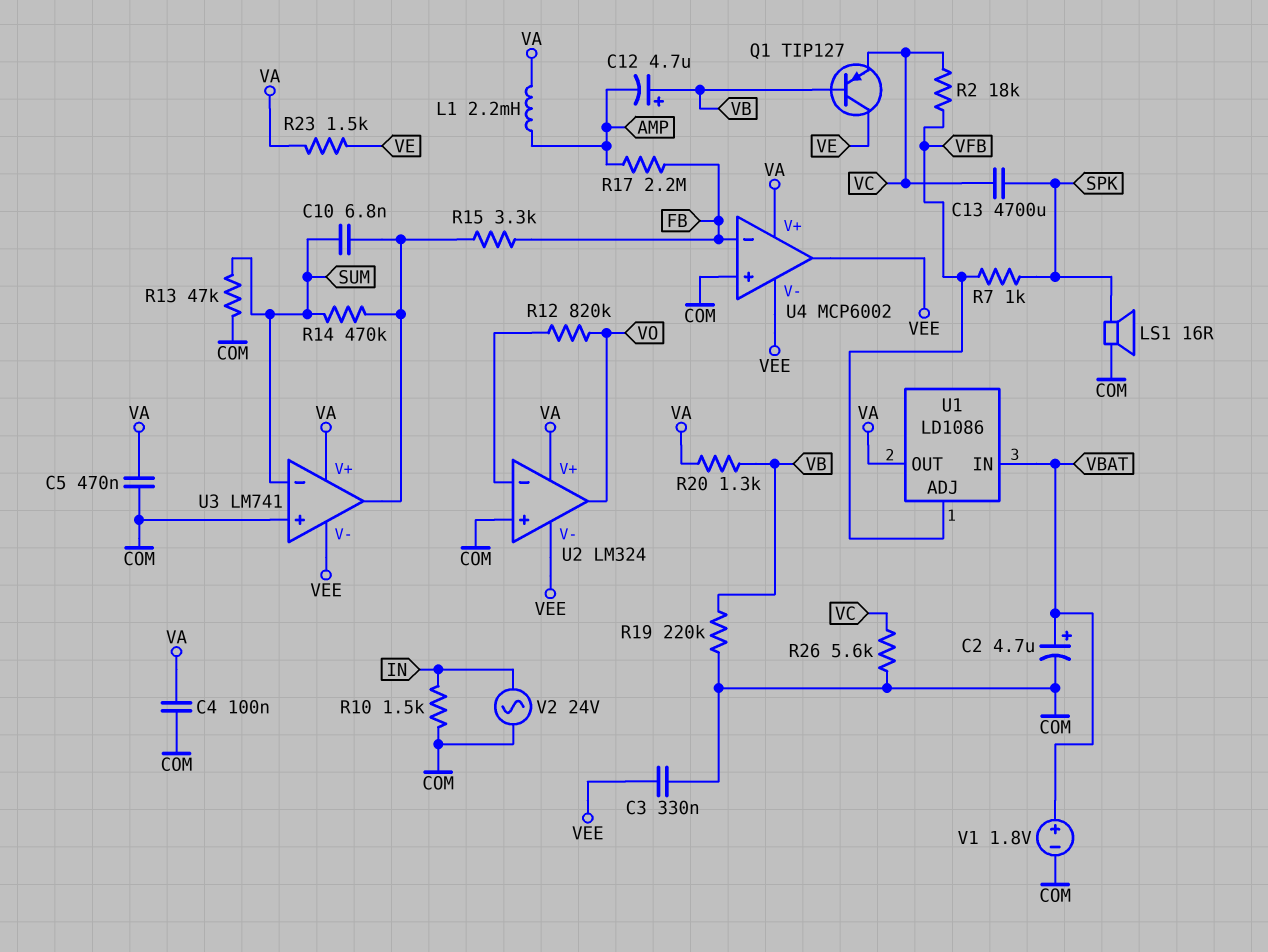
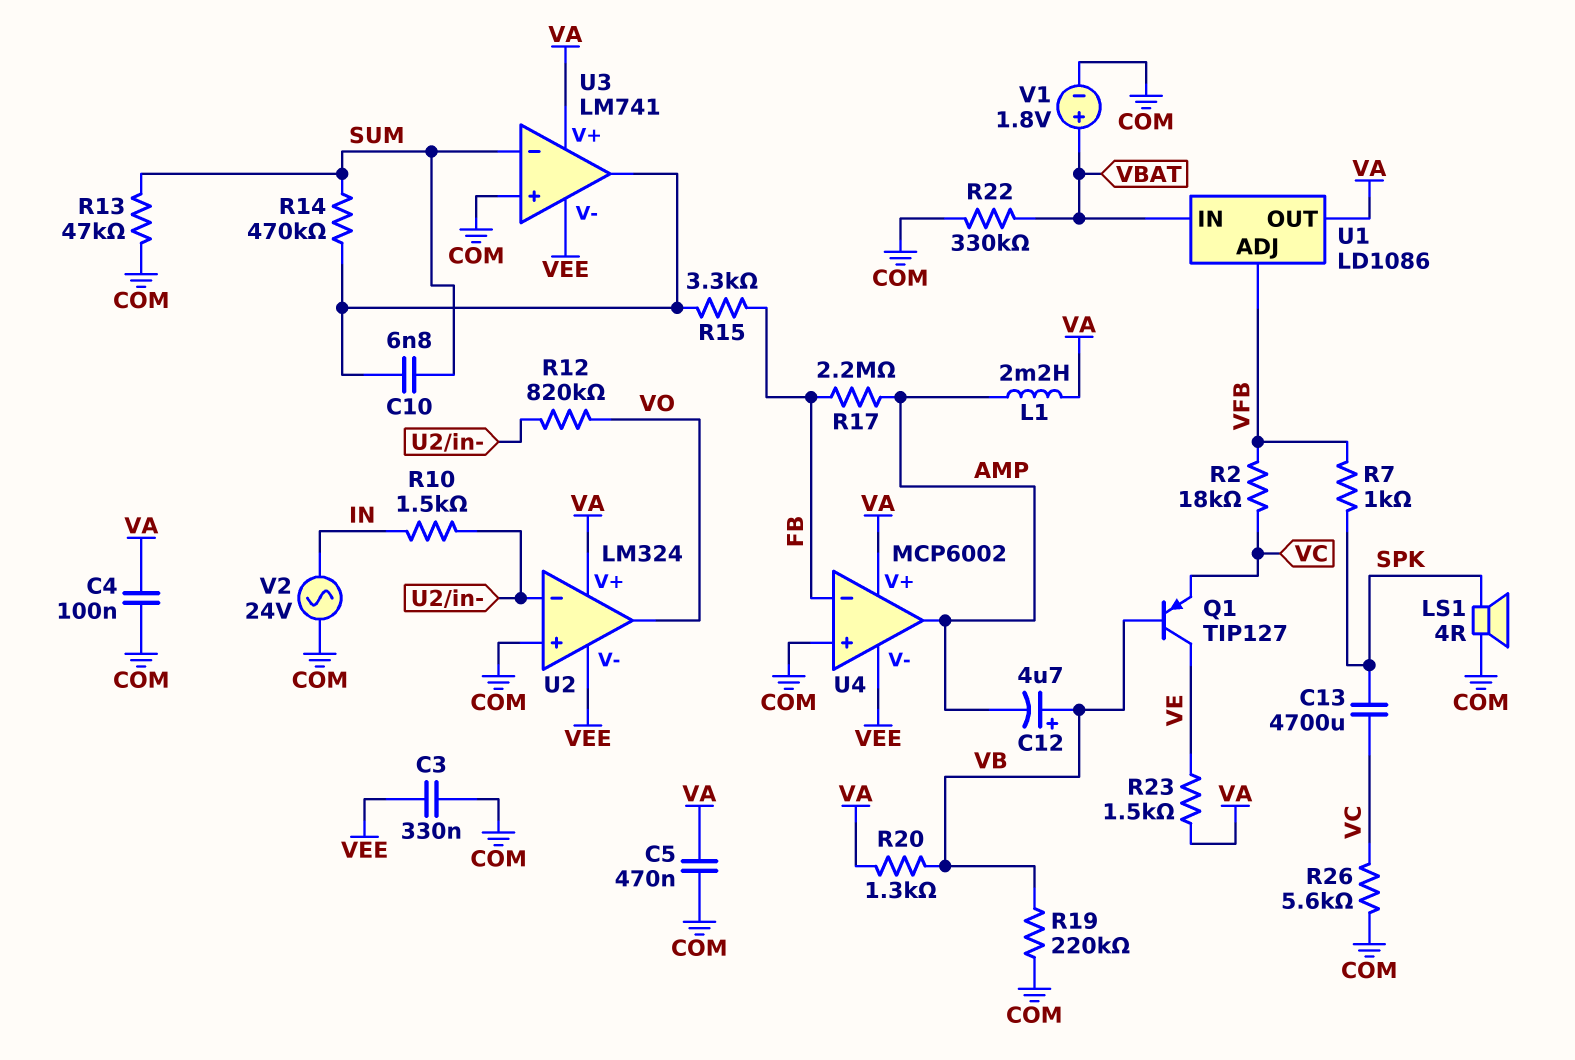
C2: 4.7uF (plus VBAT, minus COM) -> none
LS1: speaker 16R (COM, SPK) -> speaker 4R (COM, SPK)
R10: 1.5k (COM, IN) -> 1.5k (IN, U2/in-)
R22: none -> 330k (COM, VBAT)
U4 pin out: VEE -> AMP

